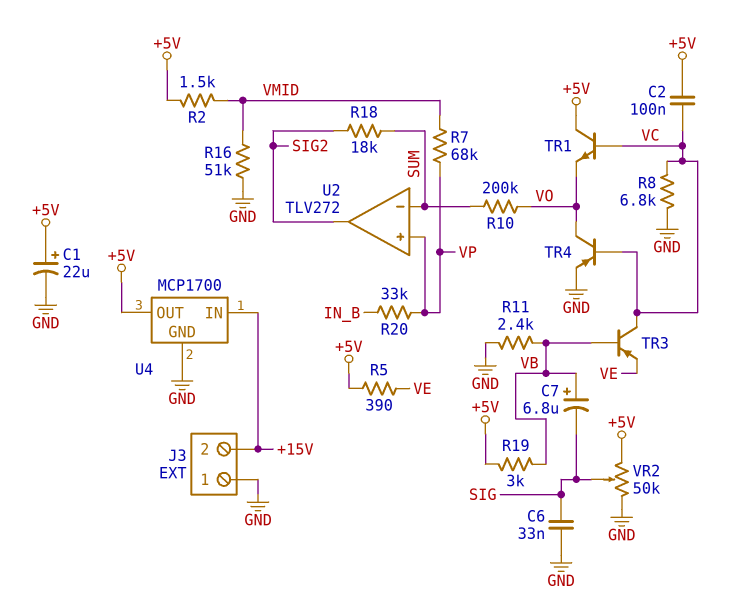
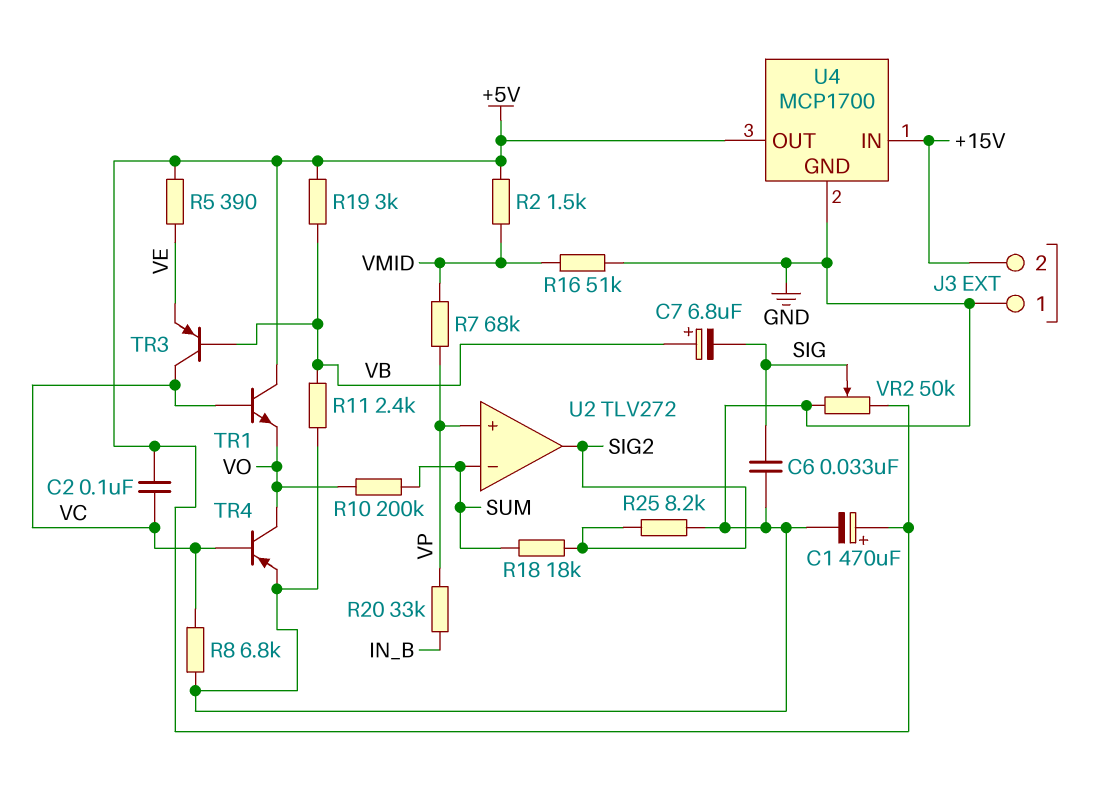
C1: 22uF (plus +5V, minus GND) -> 470uF (plus +5V, minus GND)
R25: none -> 8.2k (GND, SIG2)

